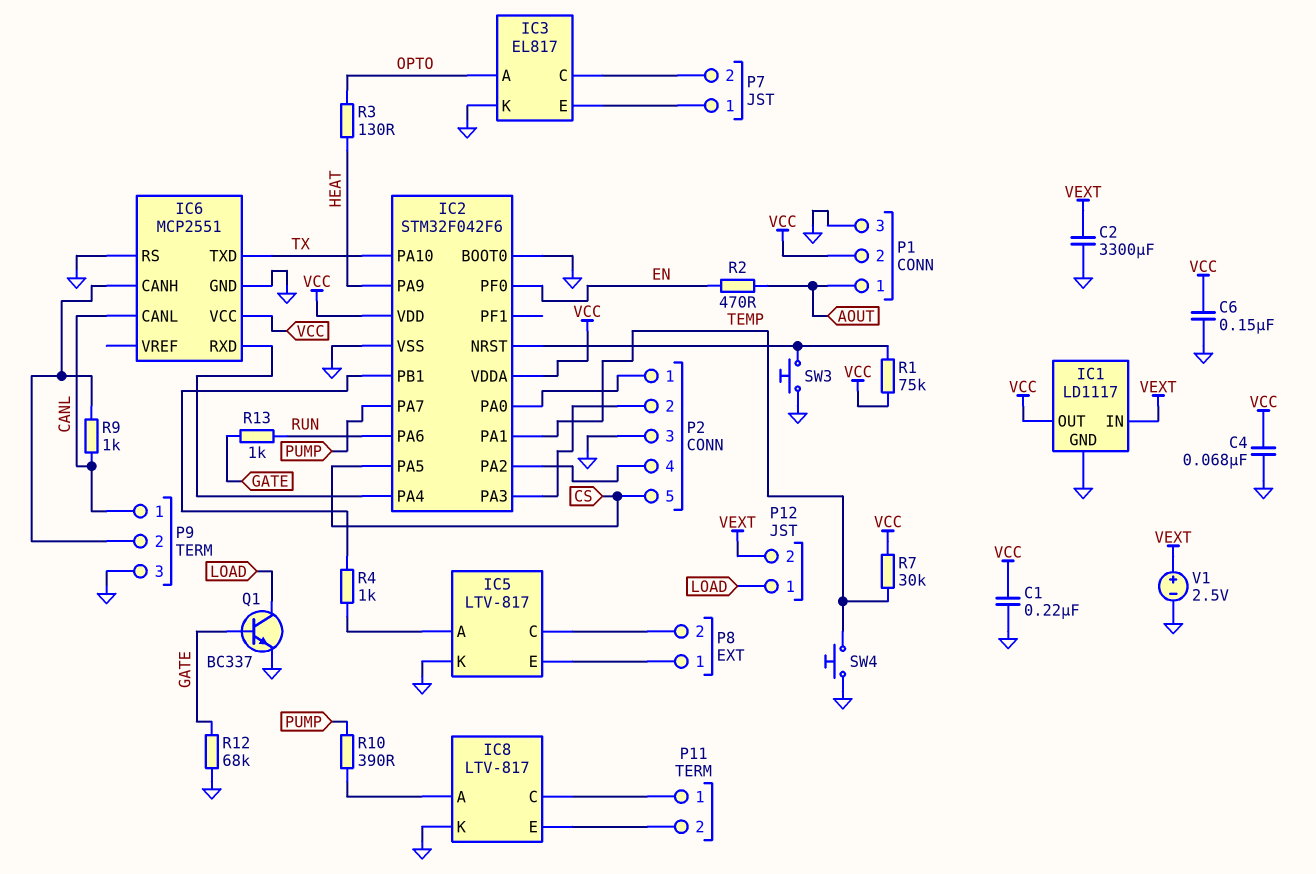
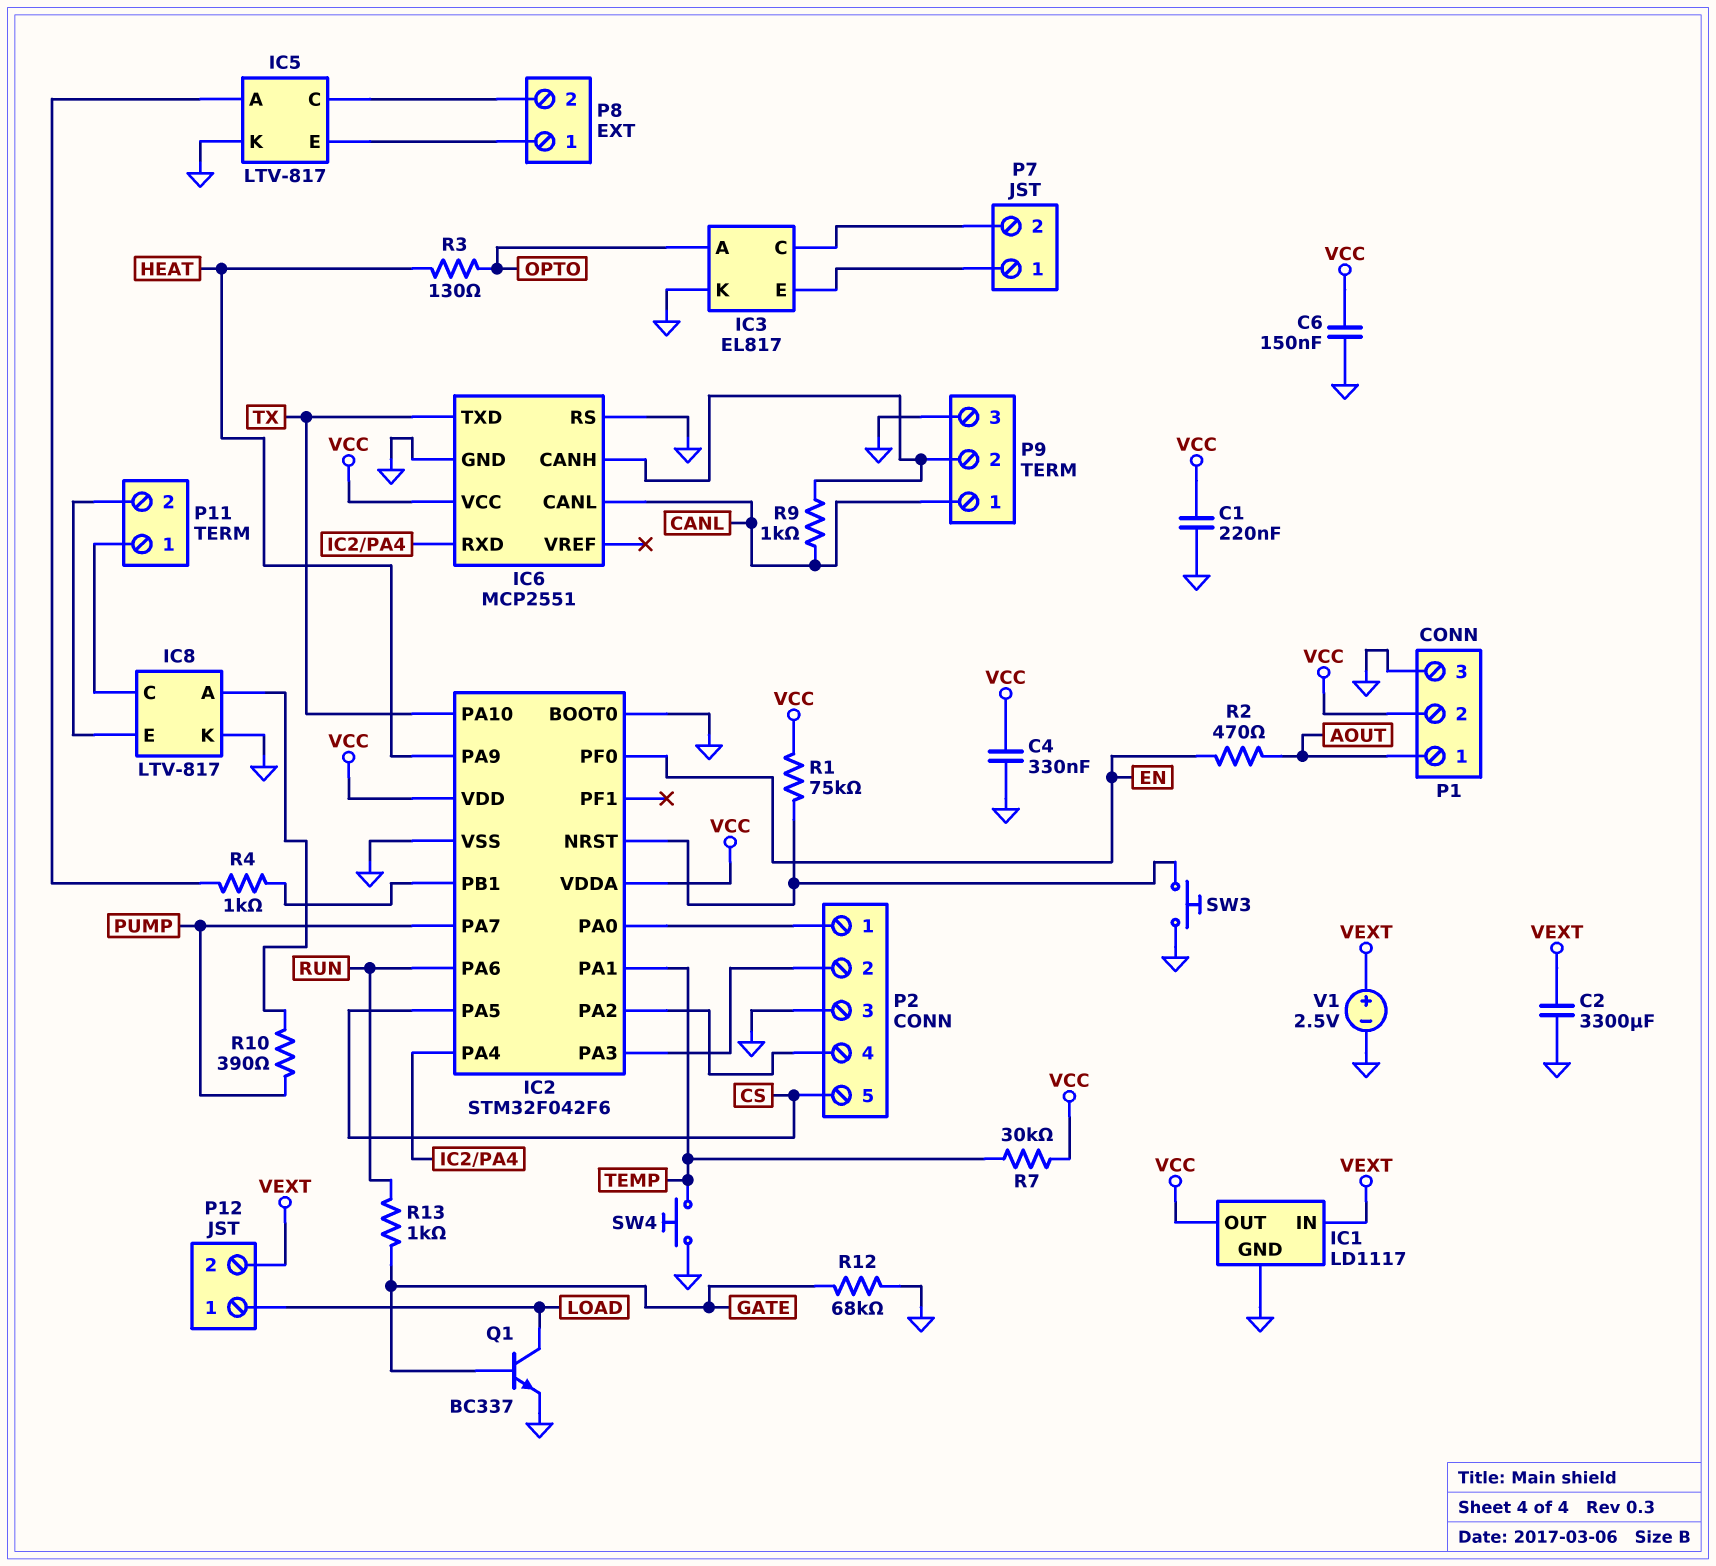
C4: 68nF (GND, VCC) -> 330nF (GND, VCC)

